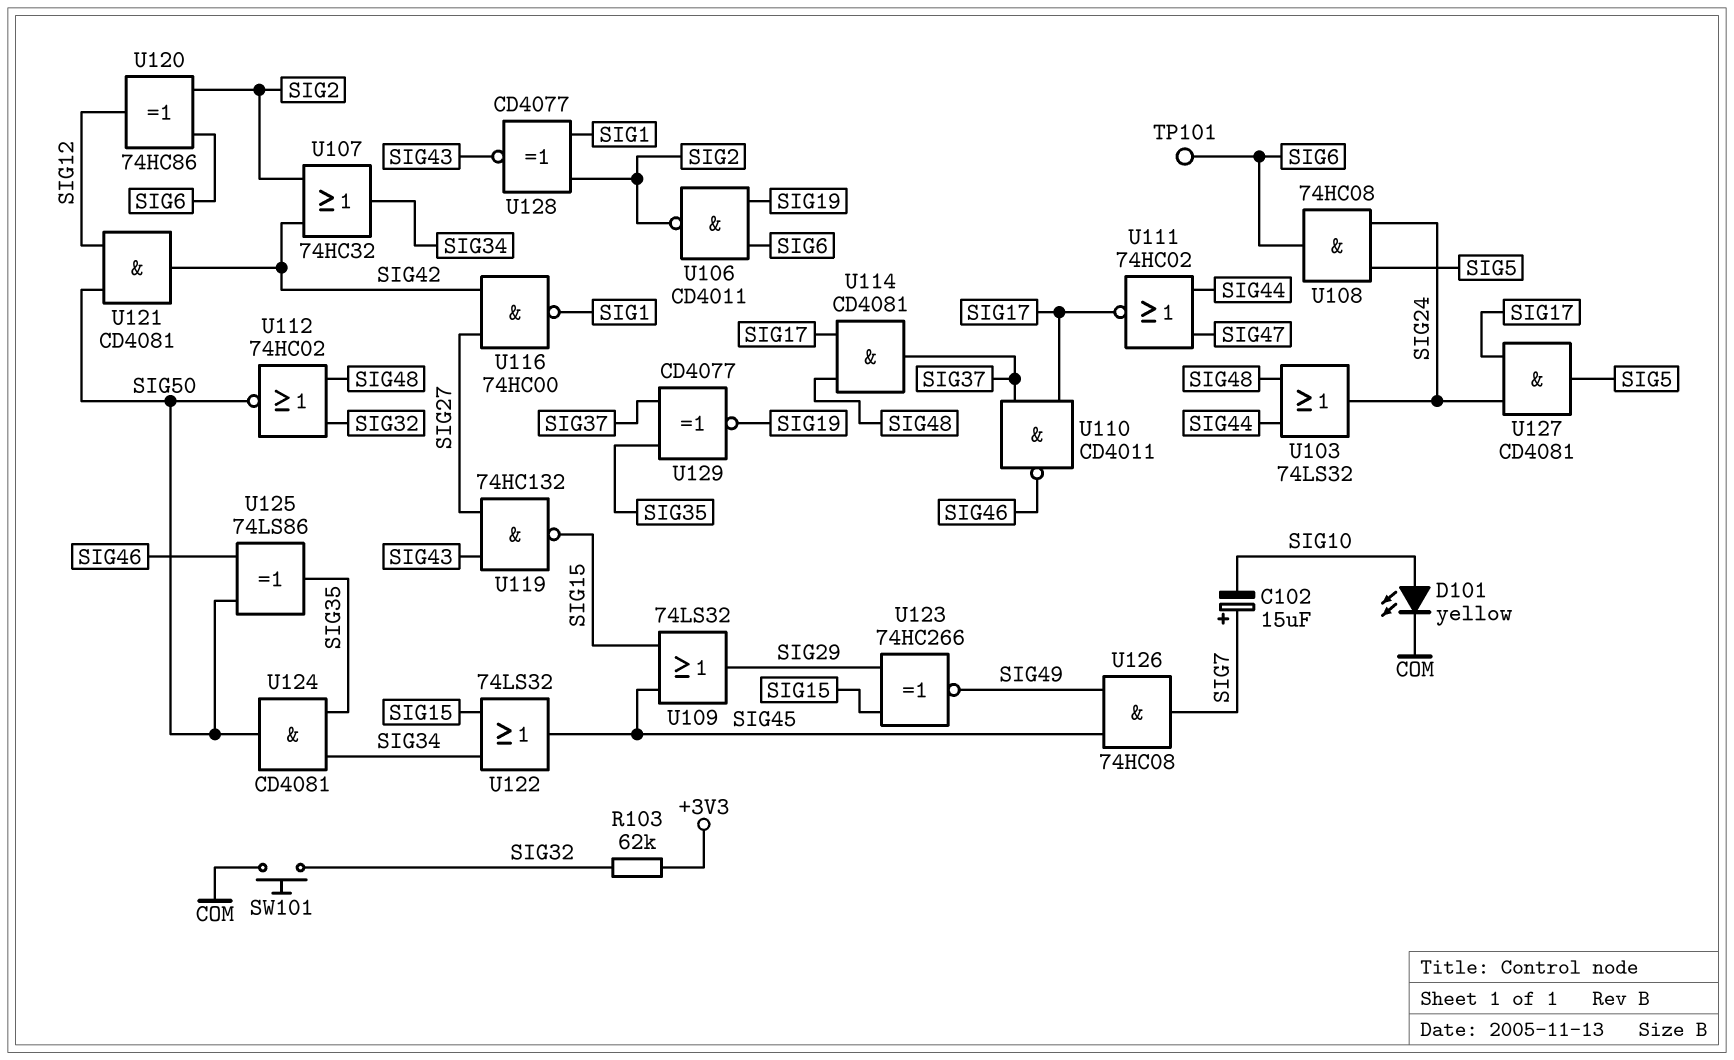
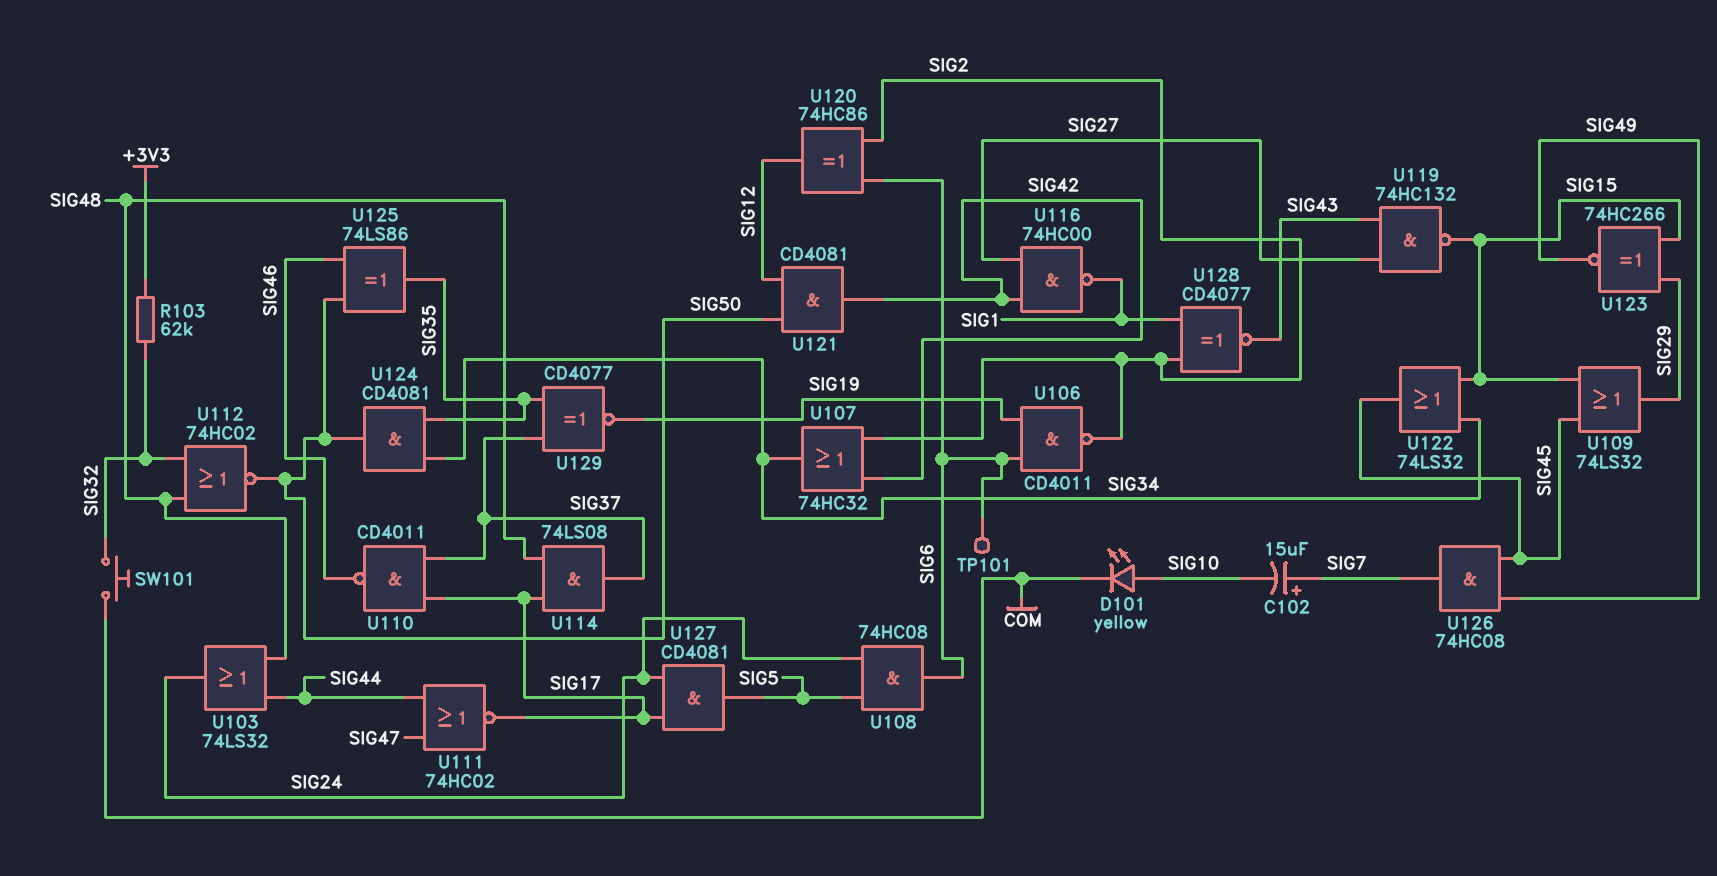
U114: AND CD4081 (in SIG17, in SIG48, out SIG37) -> AND 74LS08 (in SIG17, in SIG48, out SIG37)

